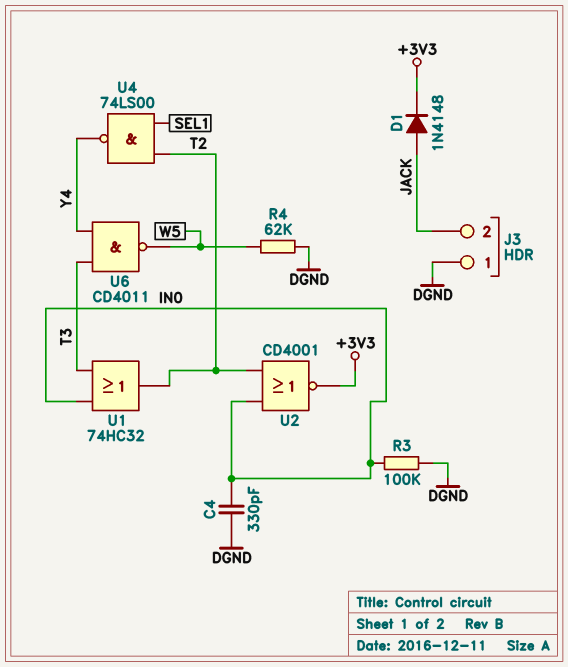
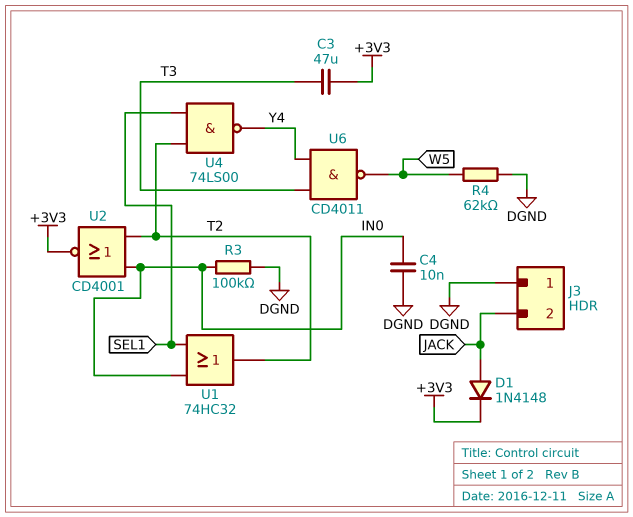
C3: none -> 47uF (+3V3, T3)
C4: 330pF (DGND, IN0) -> 10nF (DGND, IN0)
U1: OR 74HC32 (in IN0, in T3, out T2) -> OR 74HC32 (in IN0, in SEL1, out T2)

